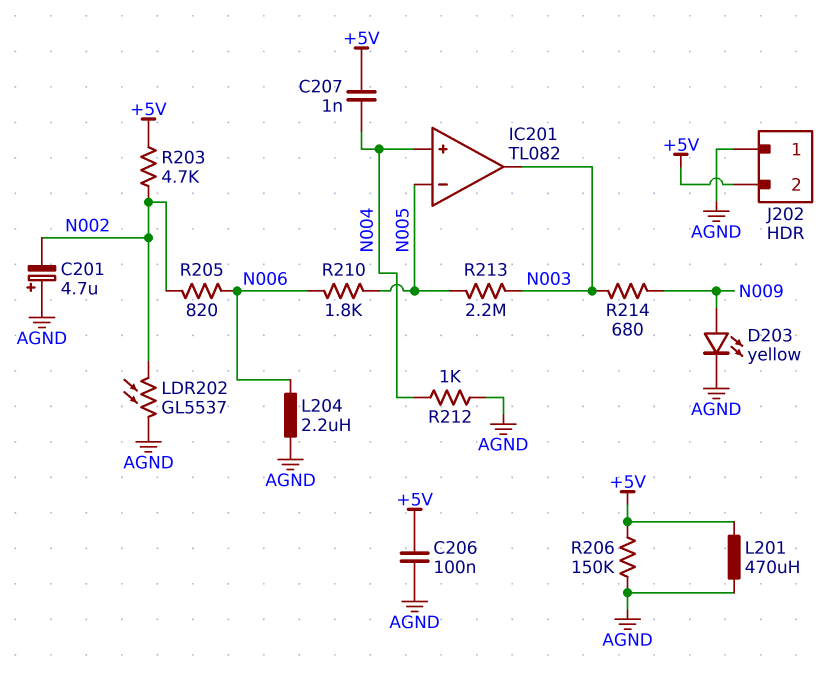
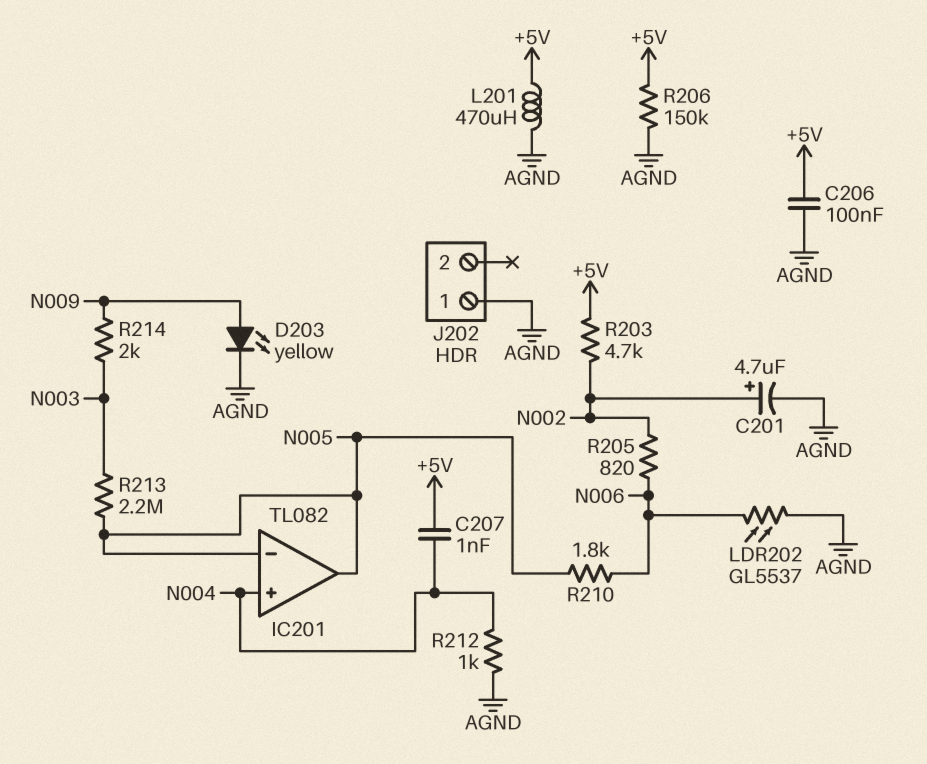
C201: 4.7uF (plus AGND, minus N002) -> 4.7uF (plus N002, minus AGND)
IC201 pin out: N003 -> N005
J202 pin 2: +5V -> none
L204: 2.2uH (AGND, N006) -> none
LDR202: GL5537 (AGND, N002) -> GL5537 (AGND, N006)
R214: 680 (N003, N009) -> 2k (N003, N009)

